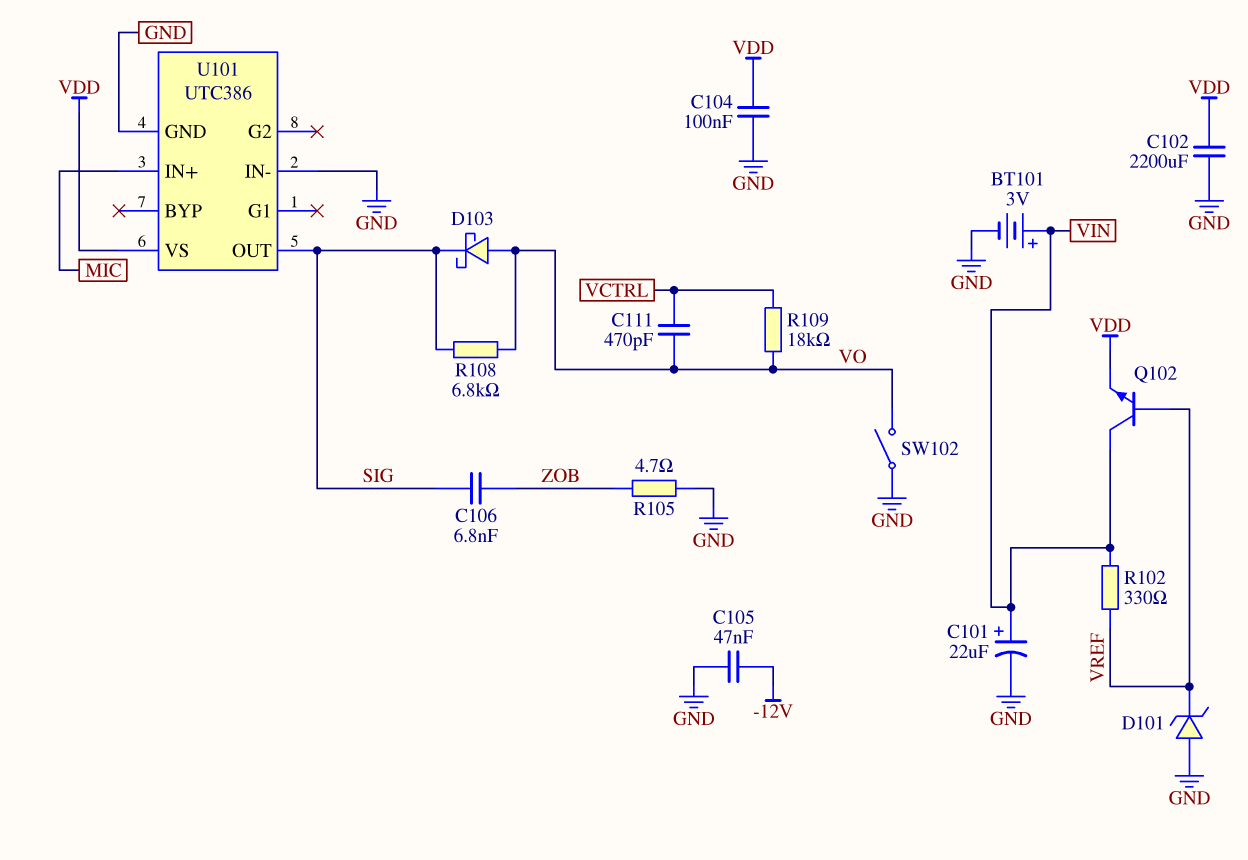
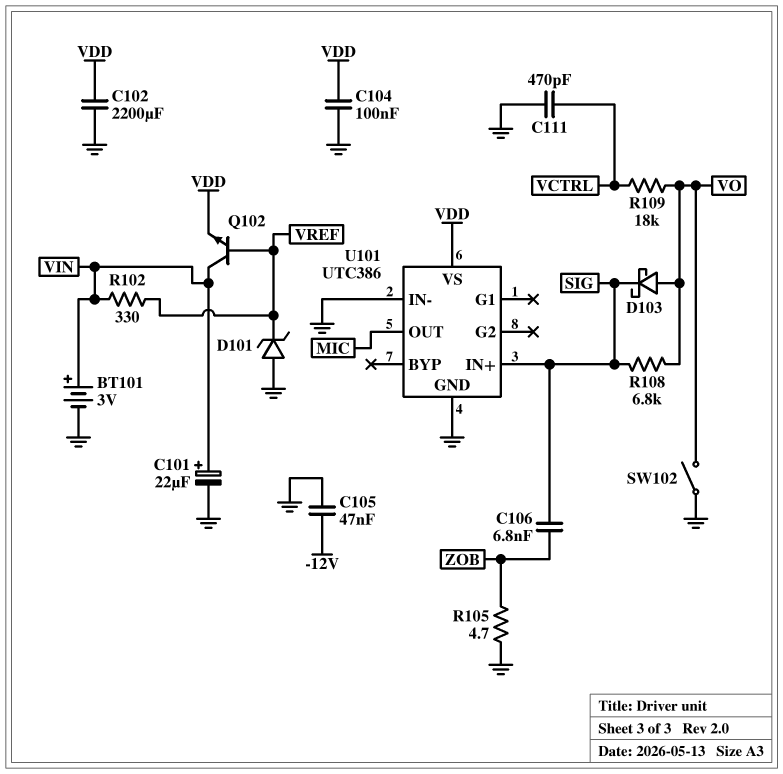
C111: 470pF (VCTRL, VO) -> 470pF (GND, VCTRL)
U101 pin IN+: MIC -> SIG
U101 pin OUT: SIG -> MIC

